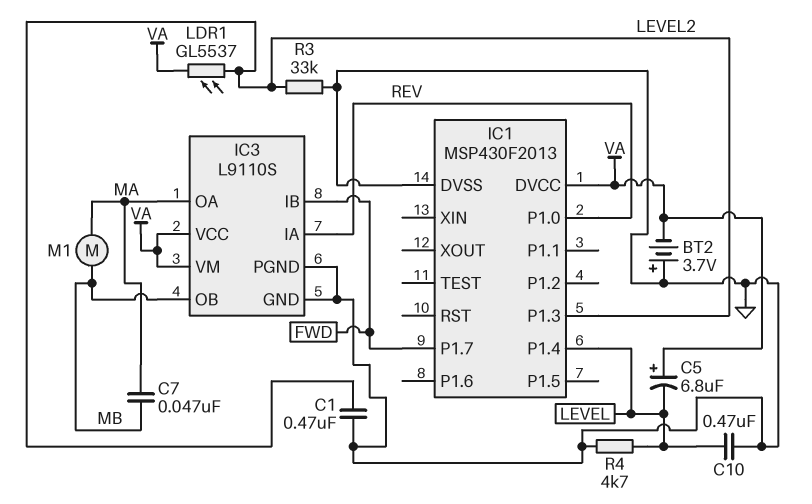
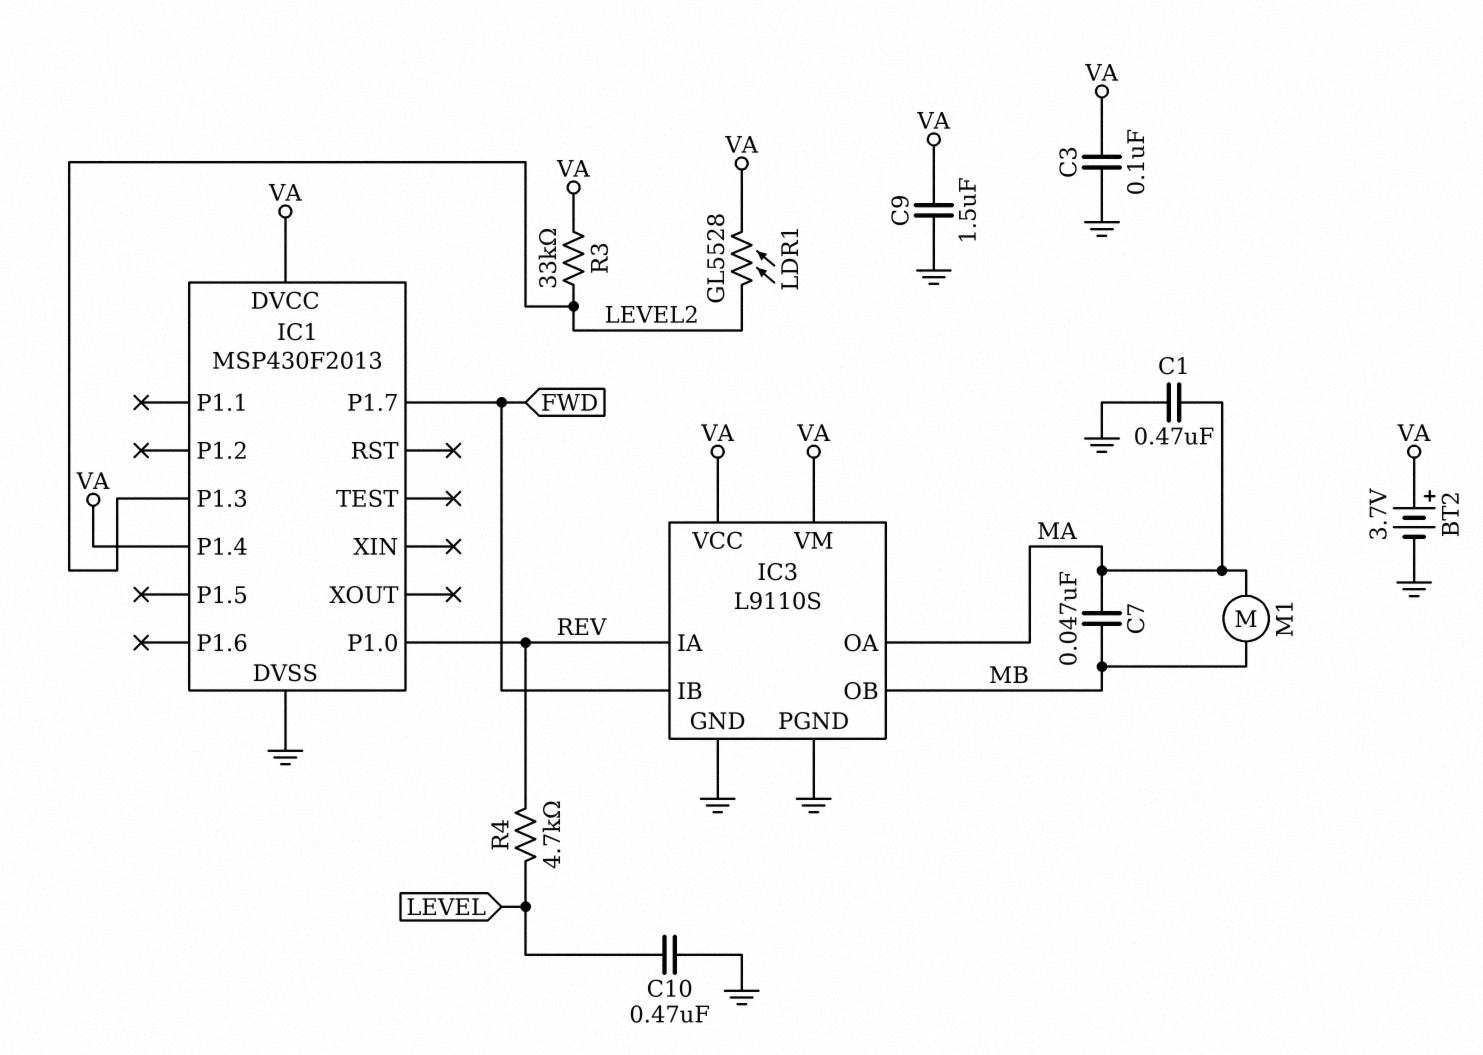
BT2: 3.7V (plus GND, minus VA) -> 3.7V (plus VA, minus GND)
C1: 470nF (GND, LEVEL2) -> 470nF (GND, MA)
C3: none -> 100nF (GND, VA)
C5: 6.8uF (plus VA, minus LEVEL) -> none
C9: none -> 1.5uF (GND, VA)
IC1 pin P1.4: LEVEL -> VA
LDR1: GL5537 (LEVEL2, VA) -> GL5528 (LEVEL2, VA)
R3: 33k (GND, LEVEL2) -> 33k (LEVEL2, VA)
R4: 4.7k (GND, LEVEL) -> 4.7k (LEVEL, REV)

